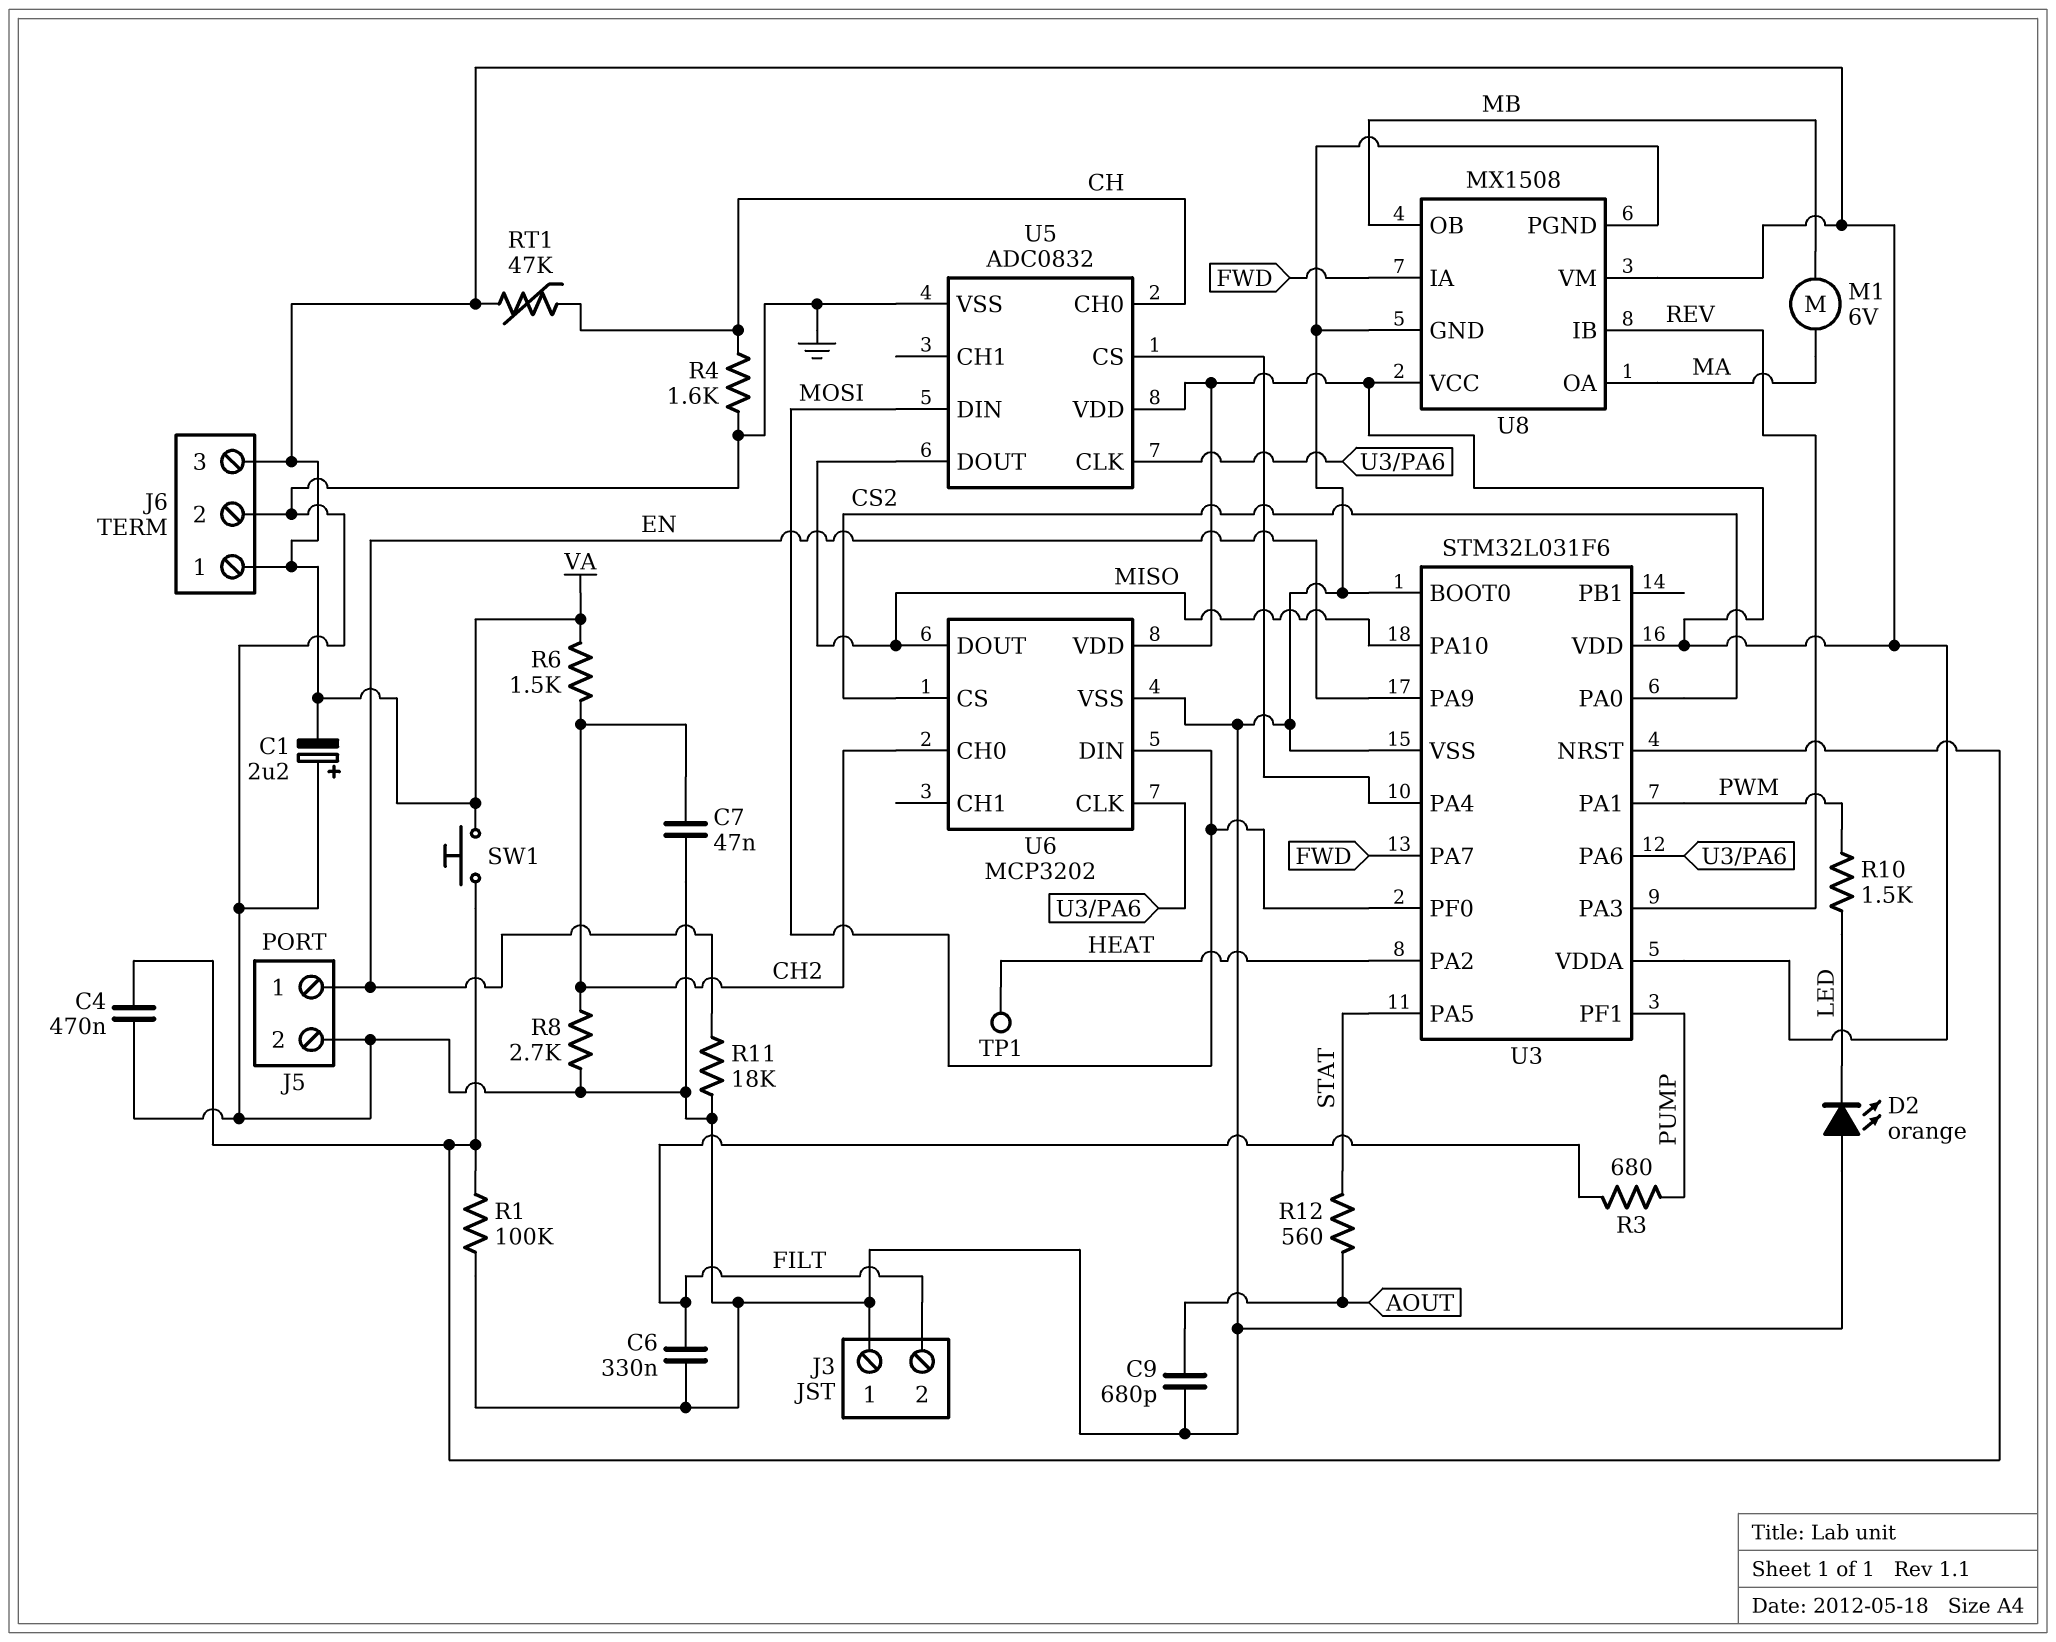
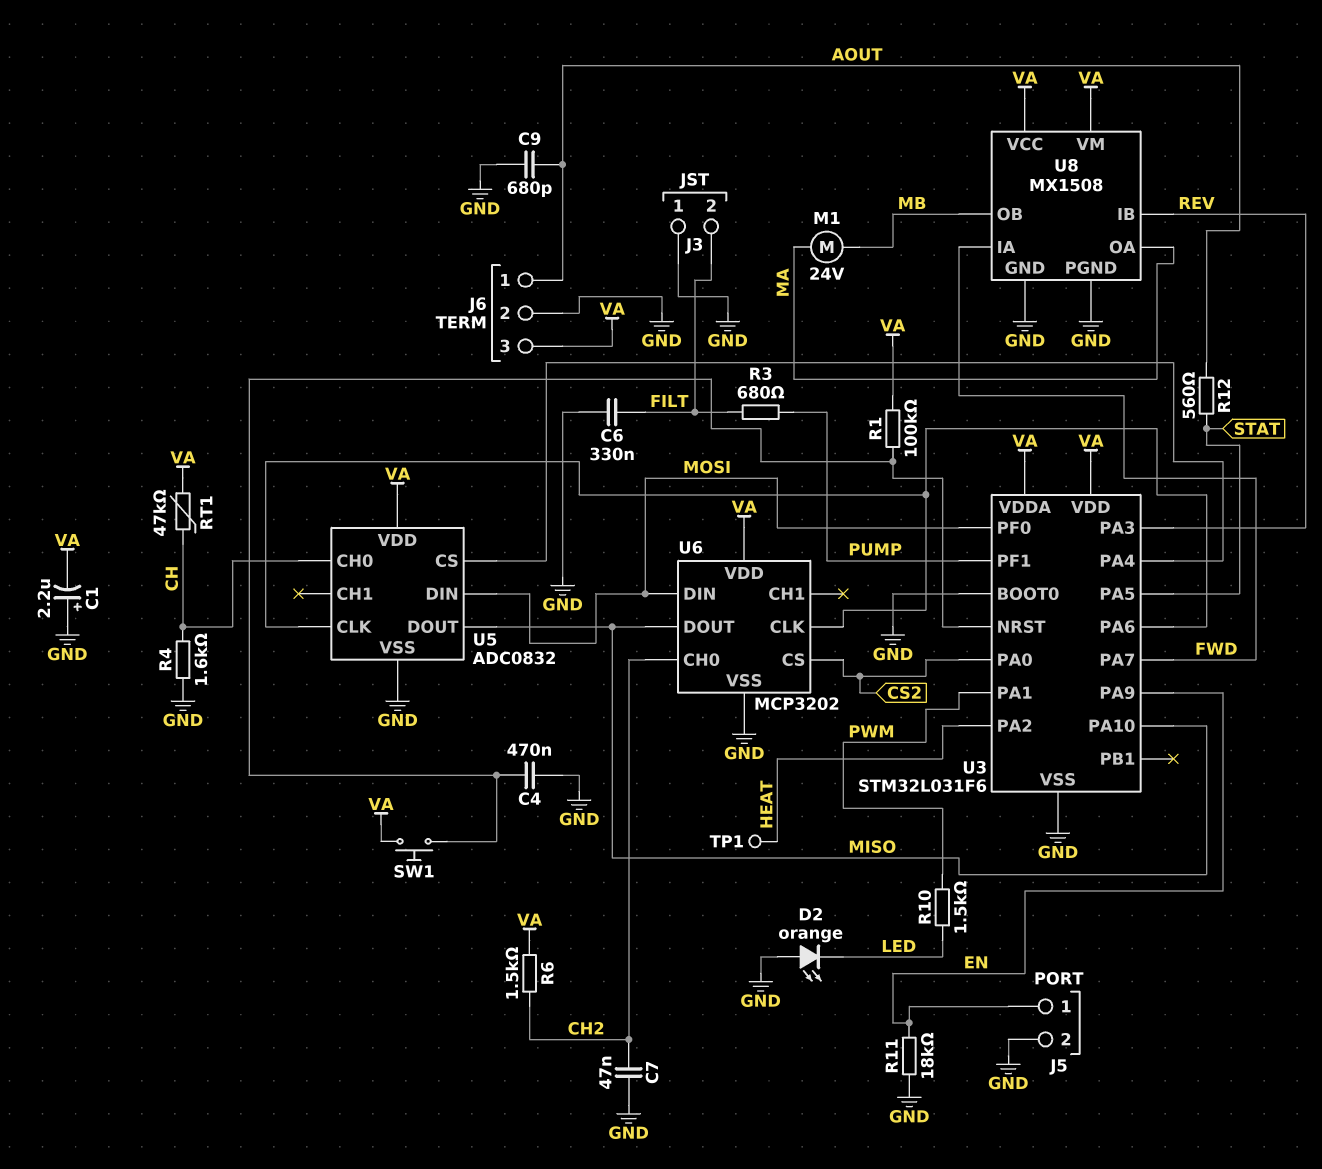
J6 pin 1: VA -> AOUT
M1: motor 6V (MA, MB) -> motor 24V (MA, MB)
R1: 100k (GND, U3/NRST) -> 100k (U3/NRST, VA)
R8: 2.7k (CH2, GND) -> none

